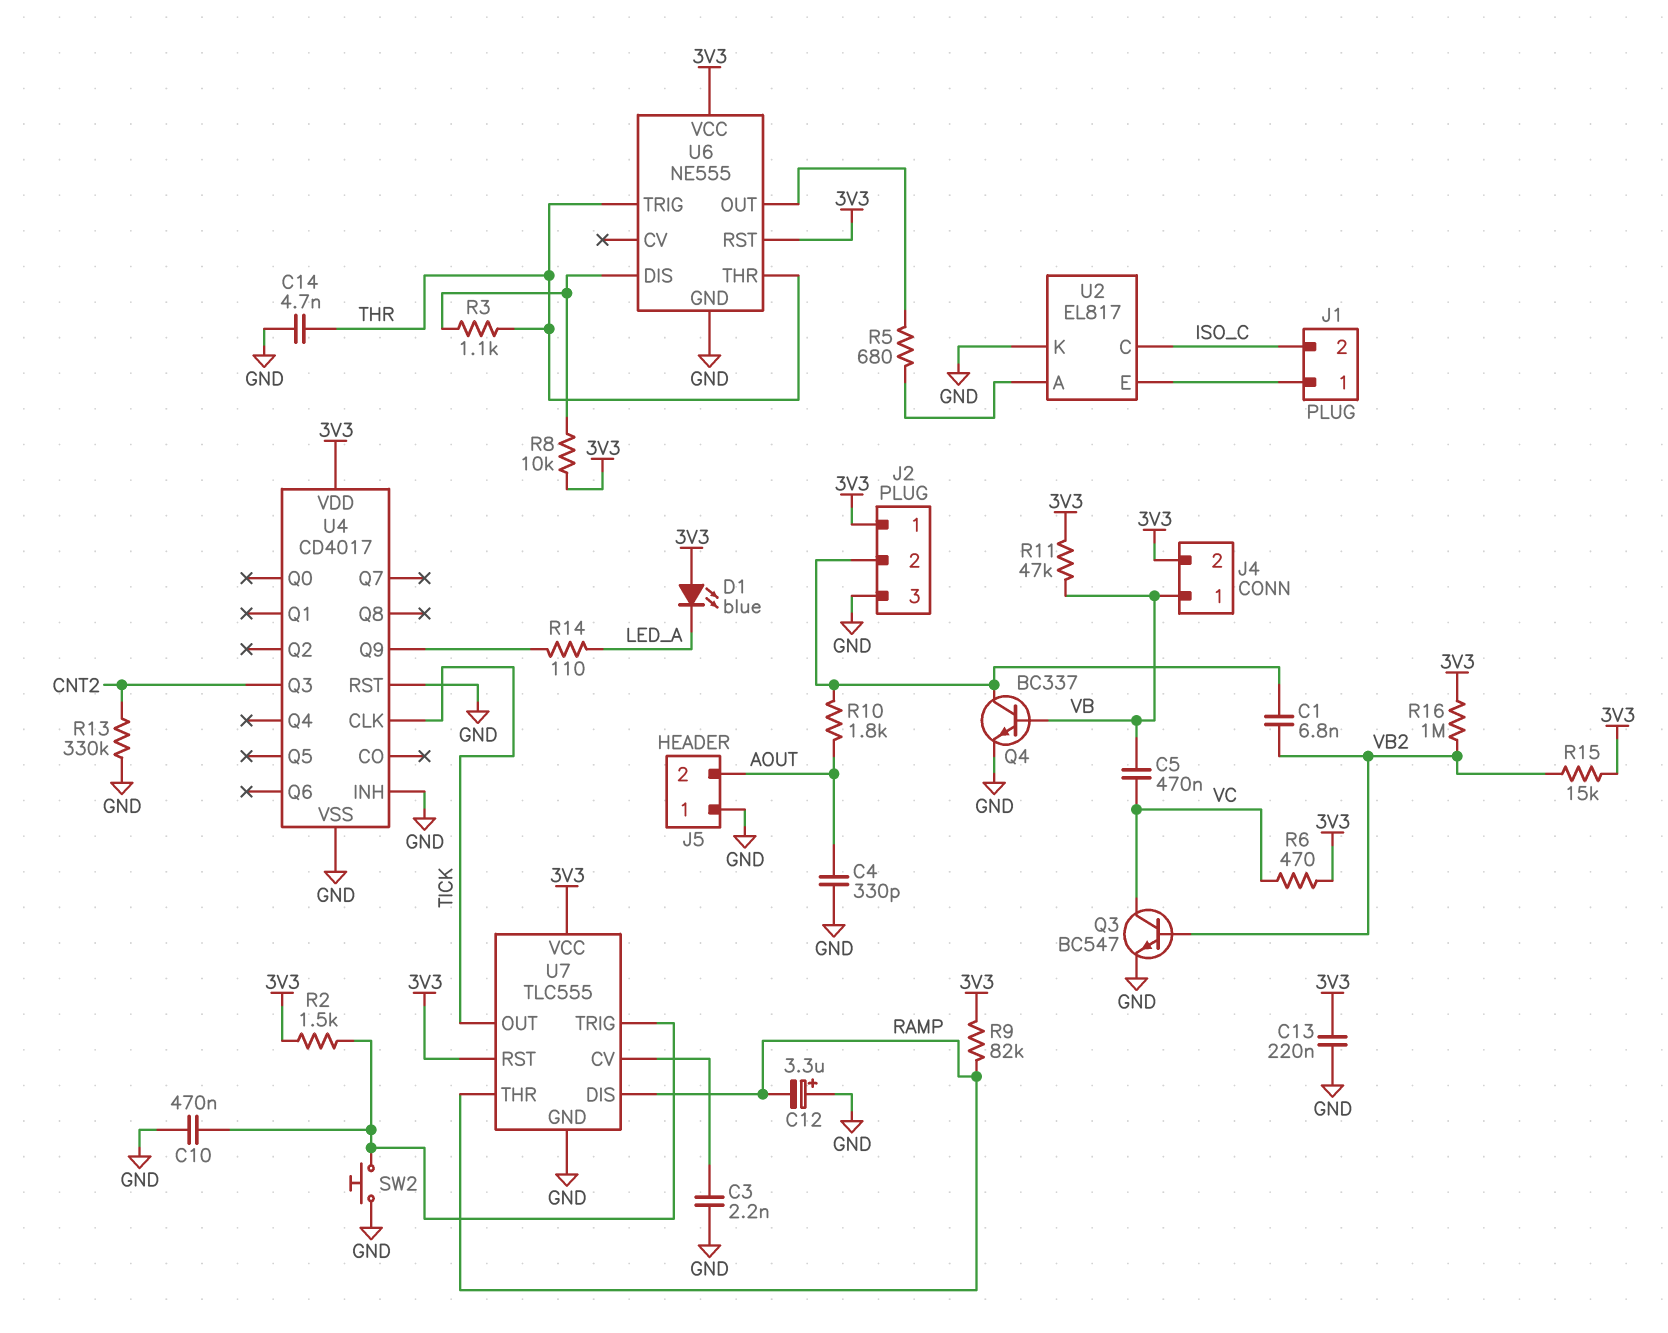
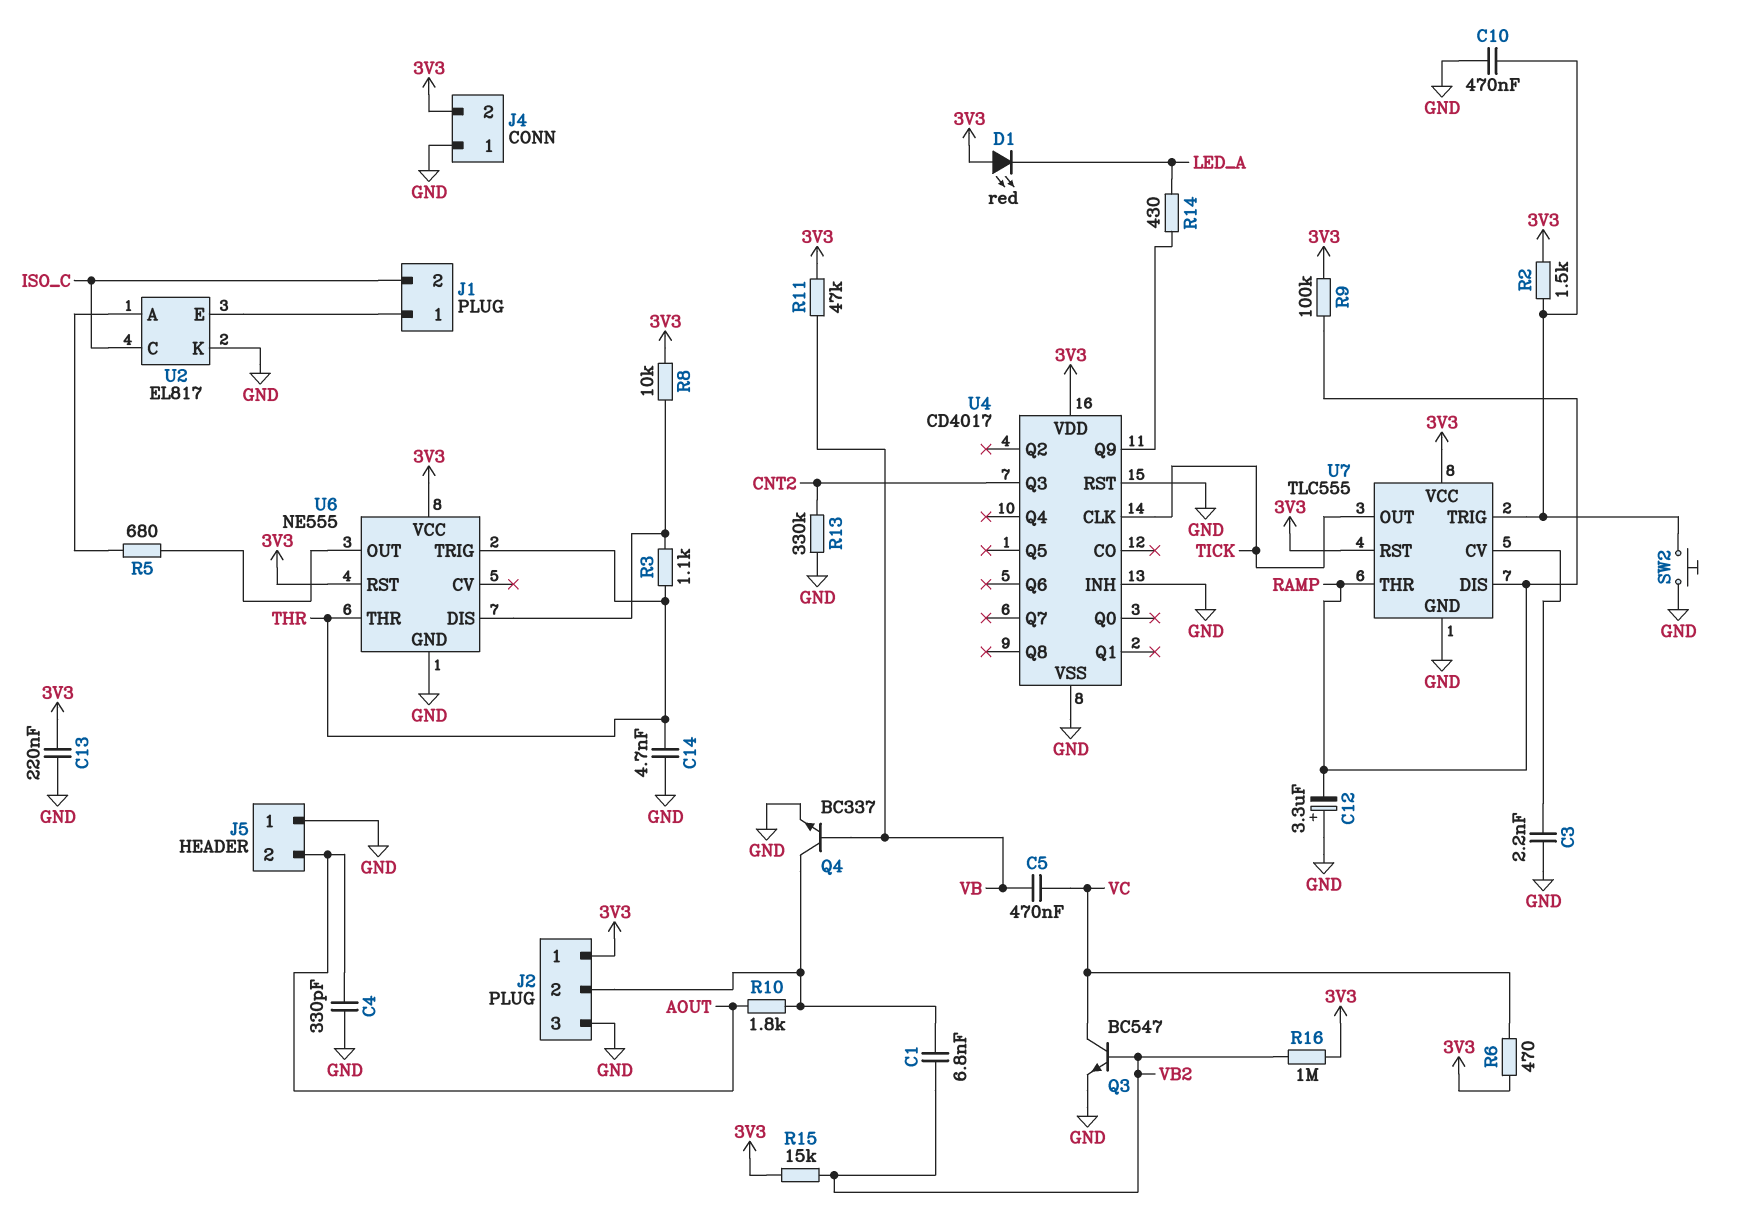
D1: LED blue (A 3V3, K LED_A) -> LED red (A 3V3, K LED_A)
J4 pin 1: VB -> GND
R9: 82k (3V3, RAMP) -> 100k (3V3, RAMP)
R14: 110 (LED_A, U4/Q9) -> 430 (LED_A, U4/Q9)

